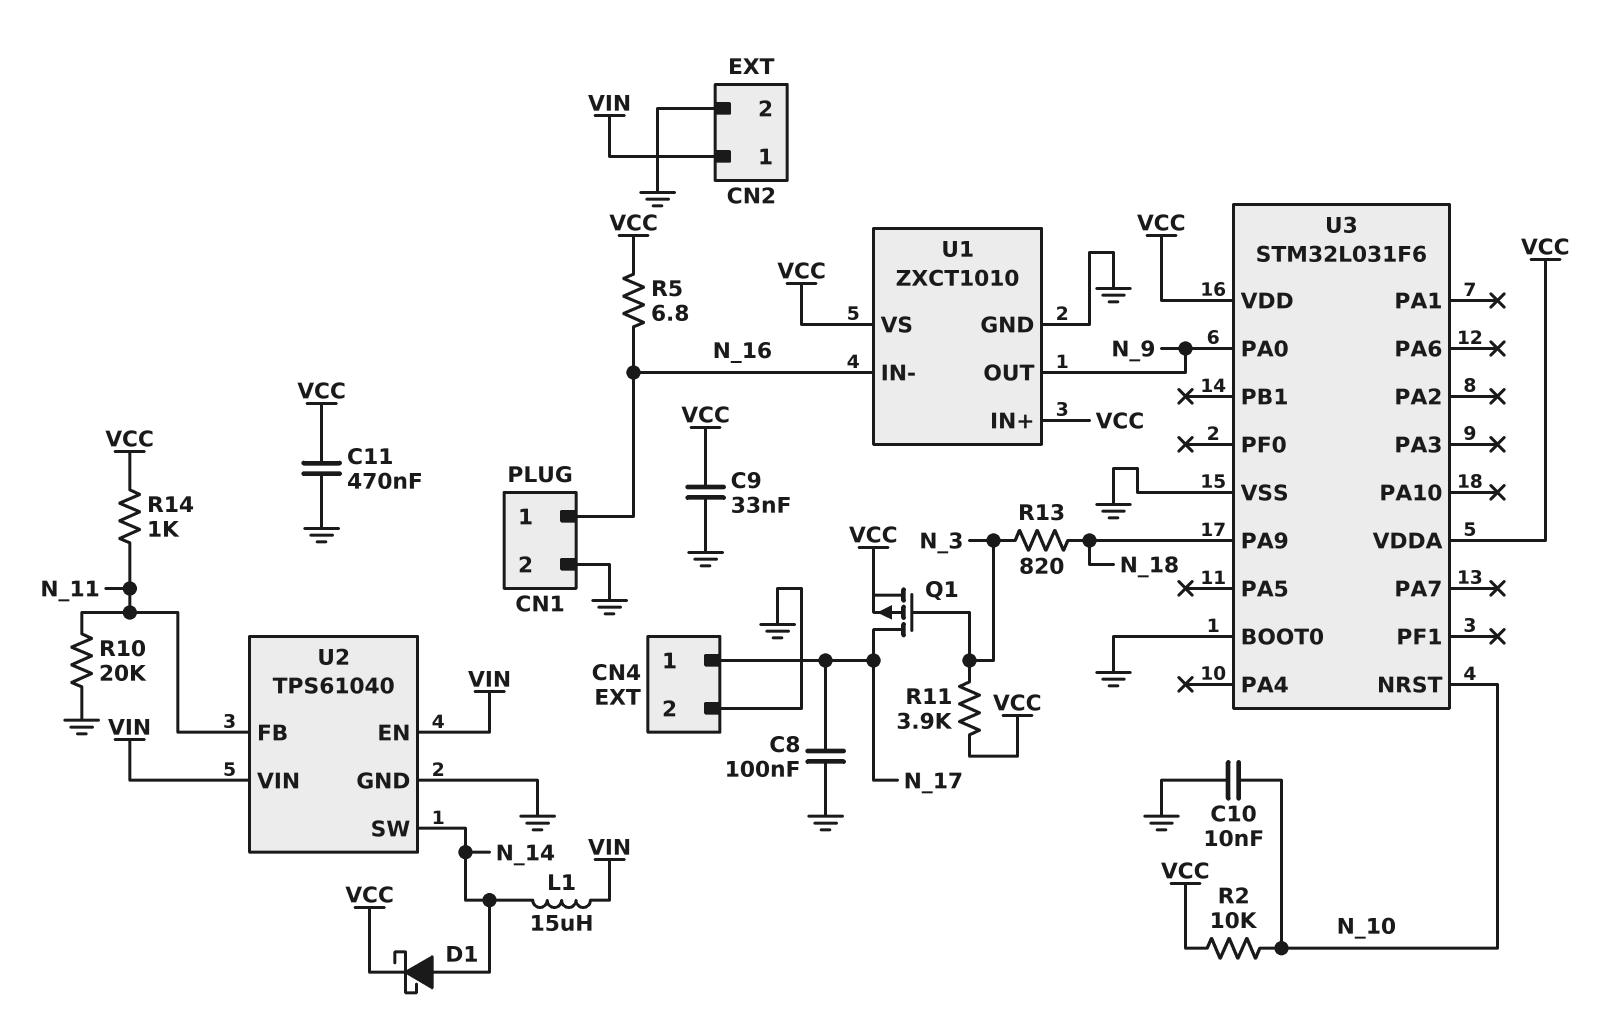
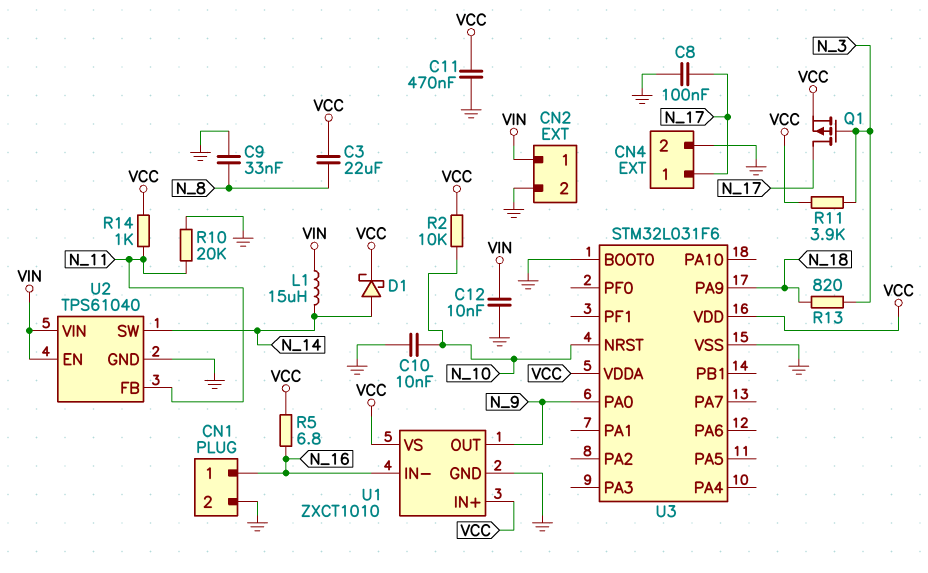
C3: none -> 22uF (N_8, VCC)
C9: 33nF (GND, VCC) -> 33nF (GND, N_8)
C12: none -> 10nF (GND, VIN)

